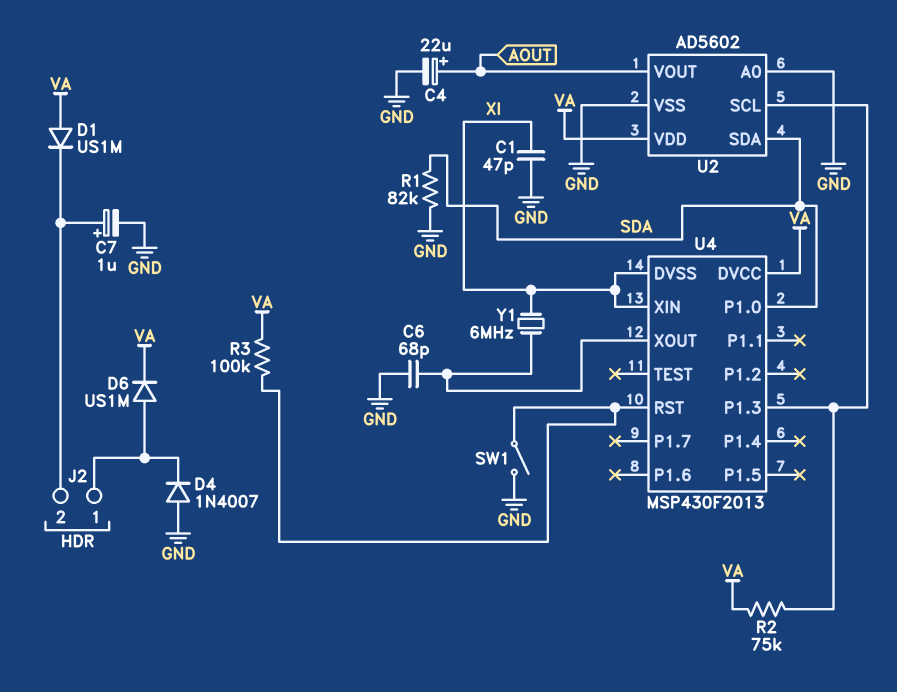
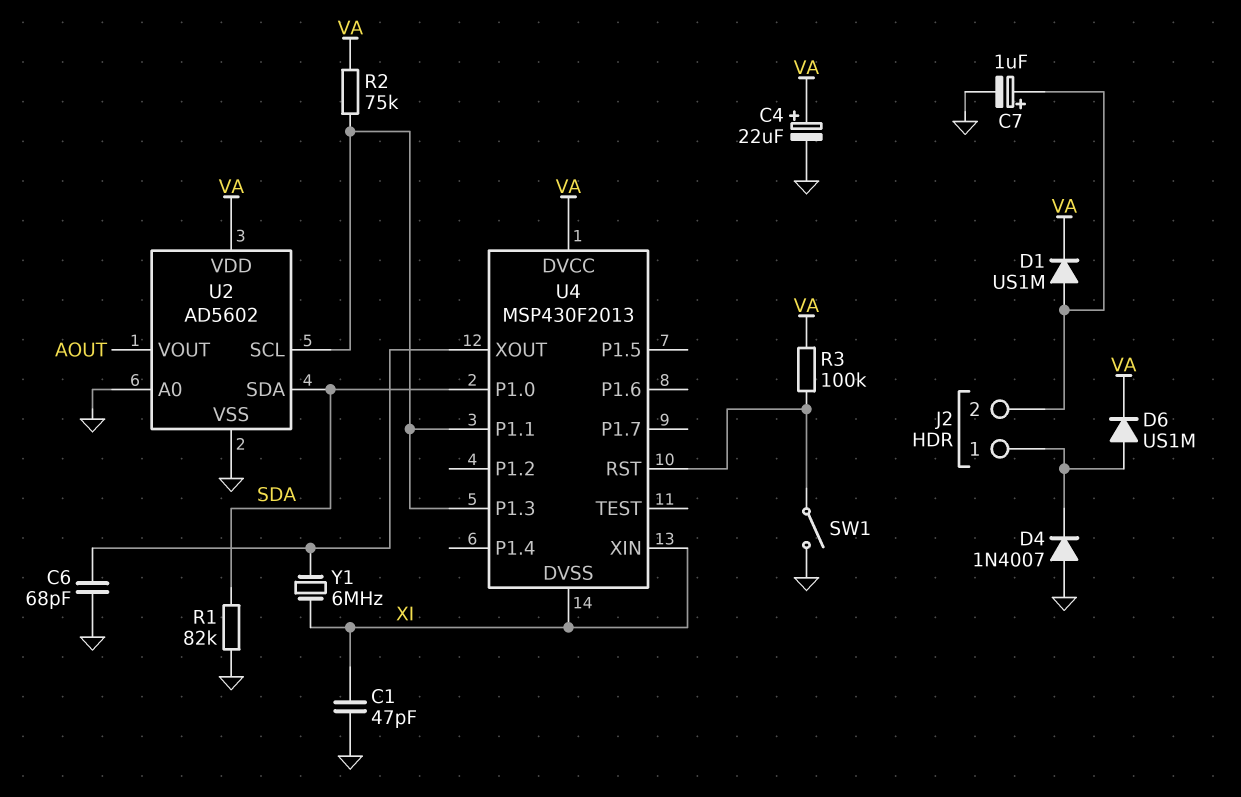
C4: 22uF (plus AOUT, minus GND) -> 22uF (plus VA, minus GND)
D1: diode US1M (A VA, K J2/2) -> diode US1M (A J2/2, K VA)
U4 pin P1.1: none -> U2/SCL

